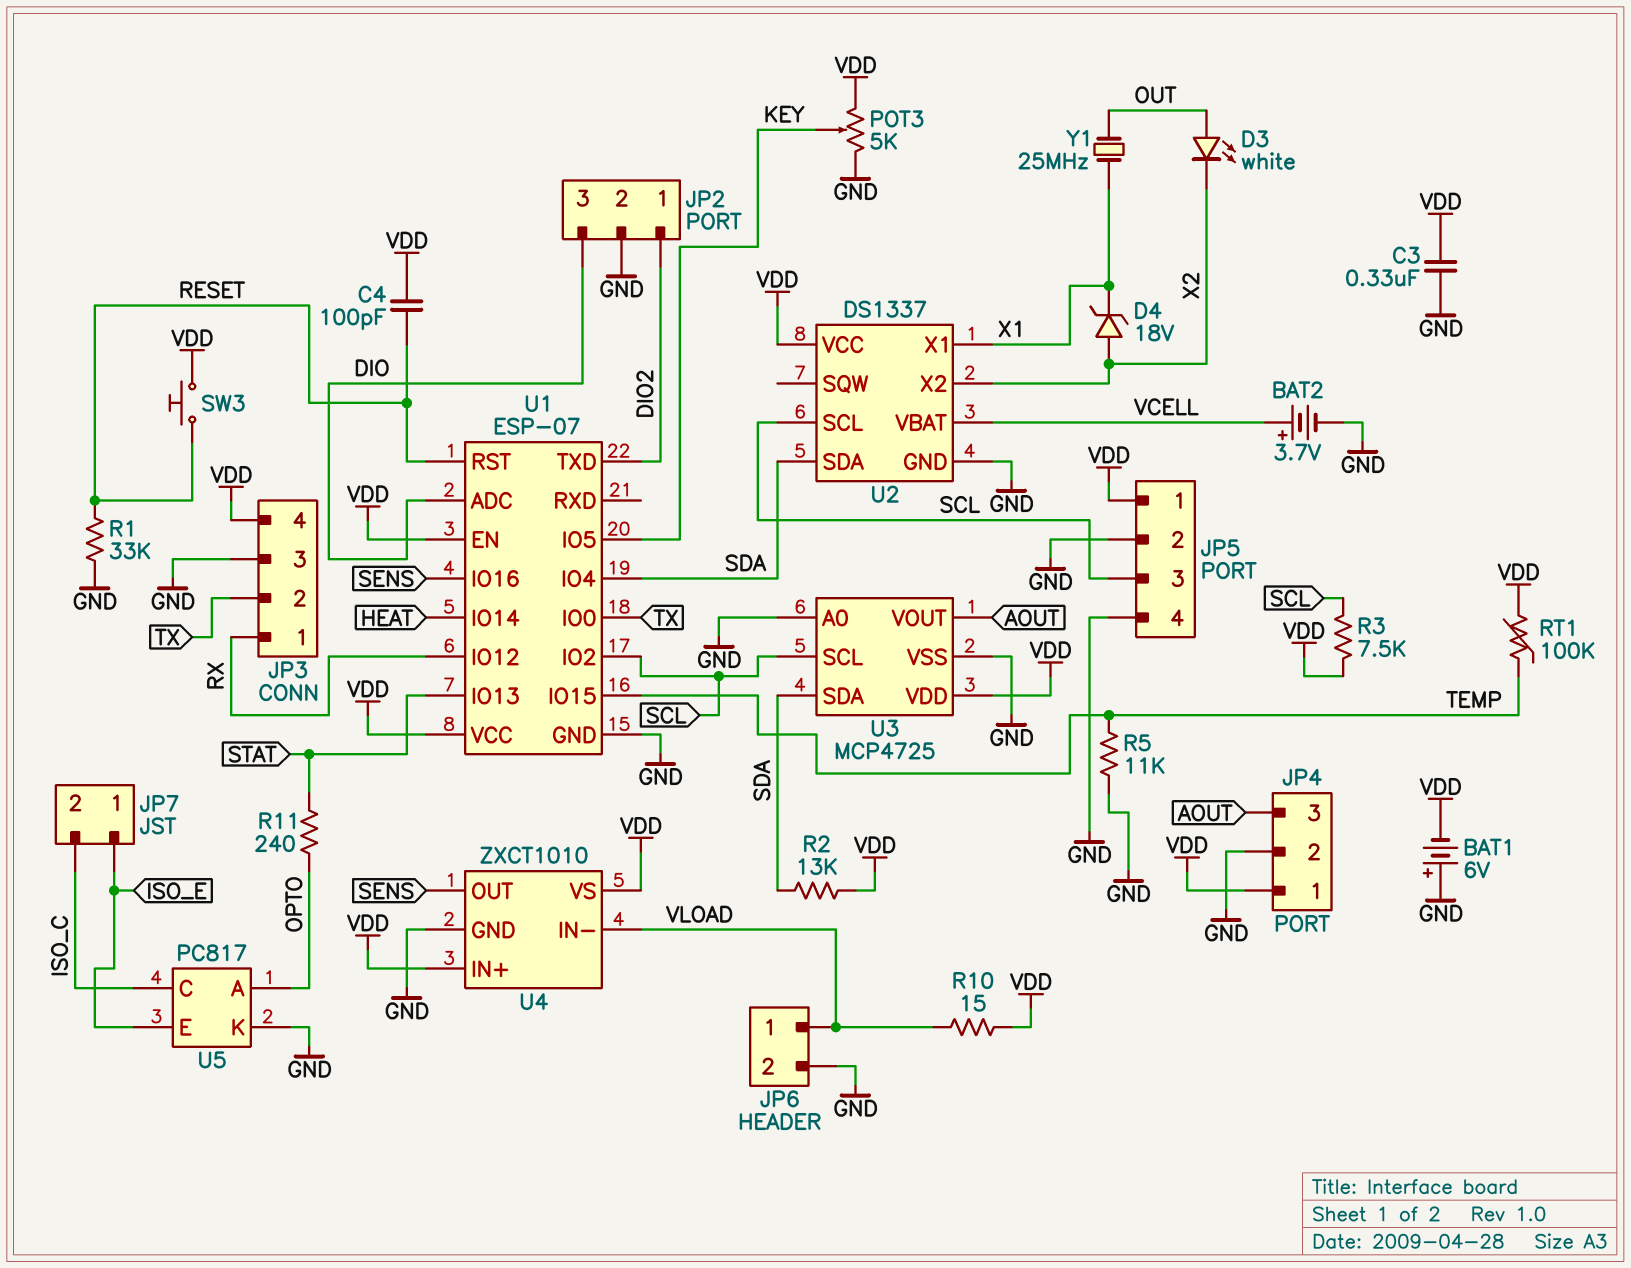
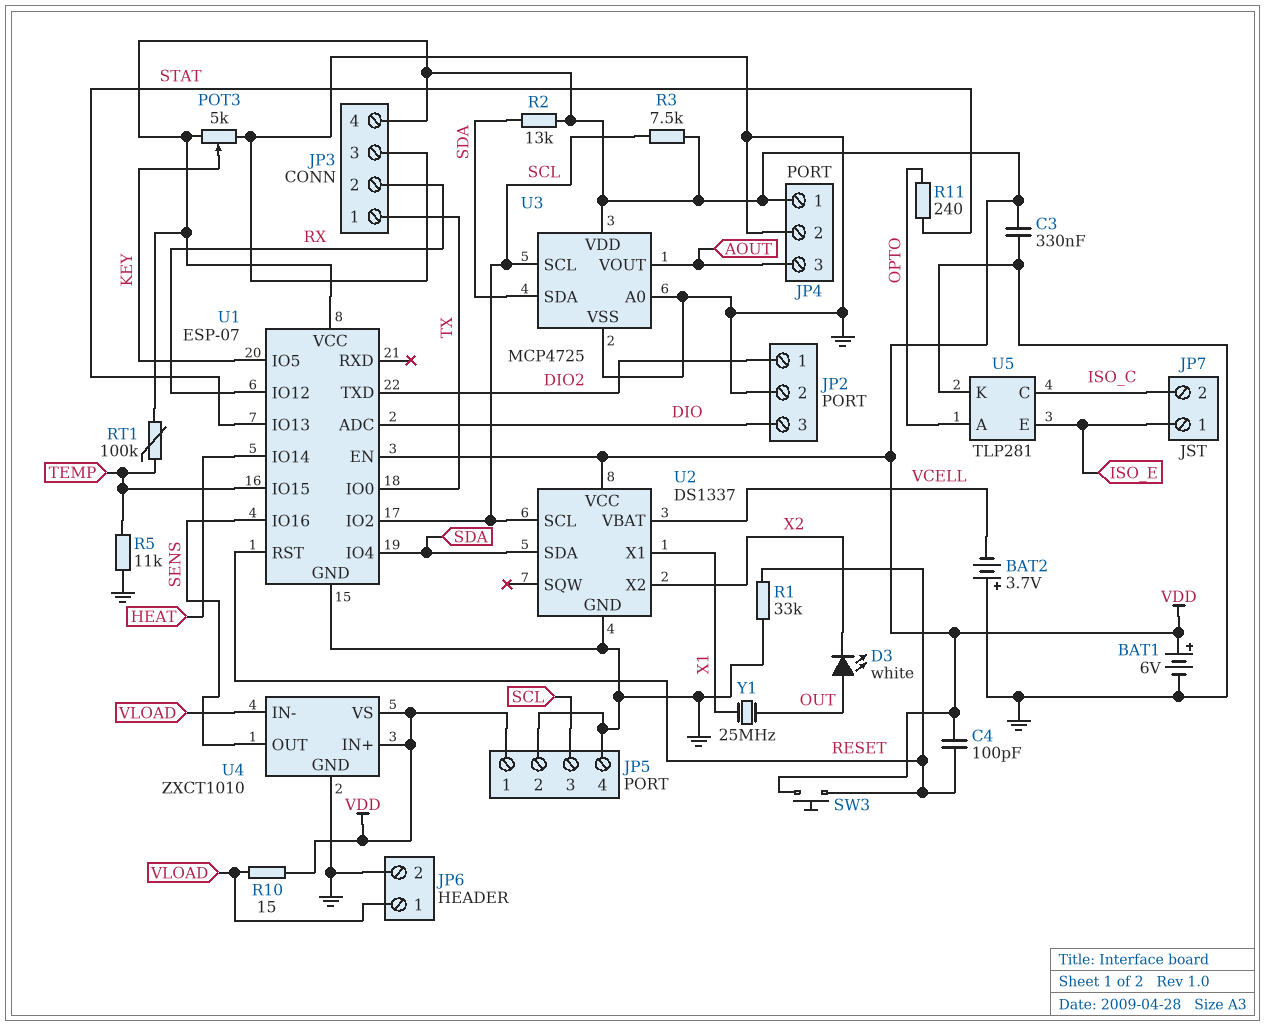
BAT1: 6V (plus GND, minus VDD) -> 6V (plus VDD, minus GND)
BAT2: 3.7V (plus VCELL, minus GND) -> 3.7V (plus GND, minus VCELL)
D4: zener 18V (A X2, K X1) -> none
JP3 pin 1: RX -> TX
JP3 pin 2: TX -> RX
U5: PC817 -> TLP281

